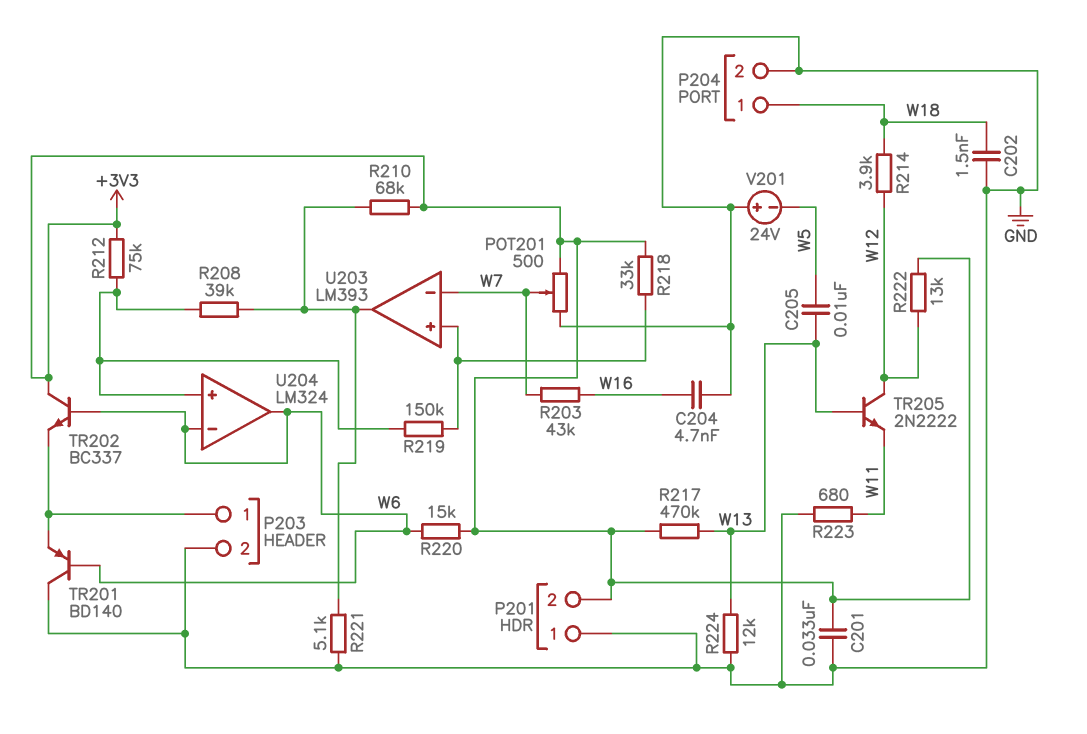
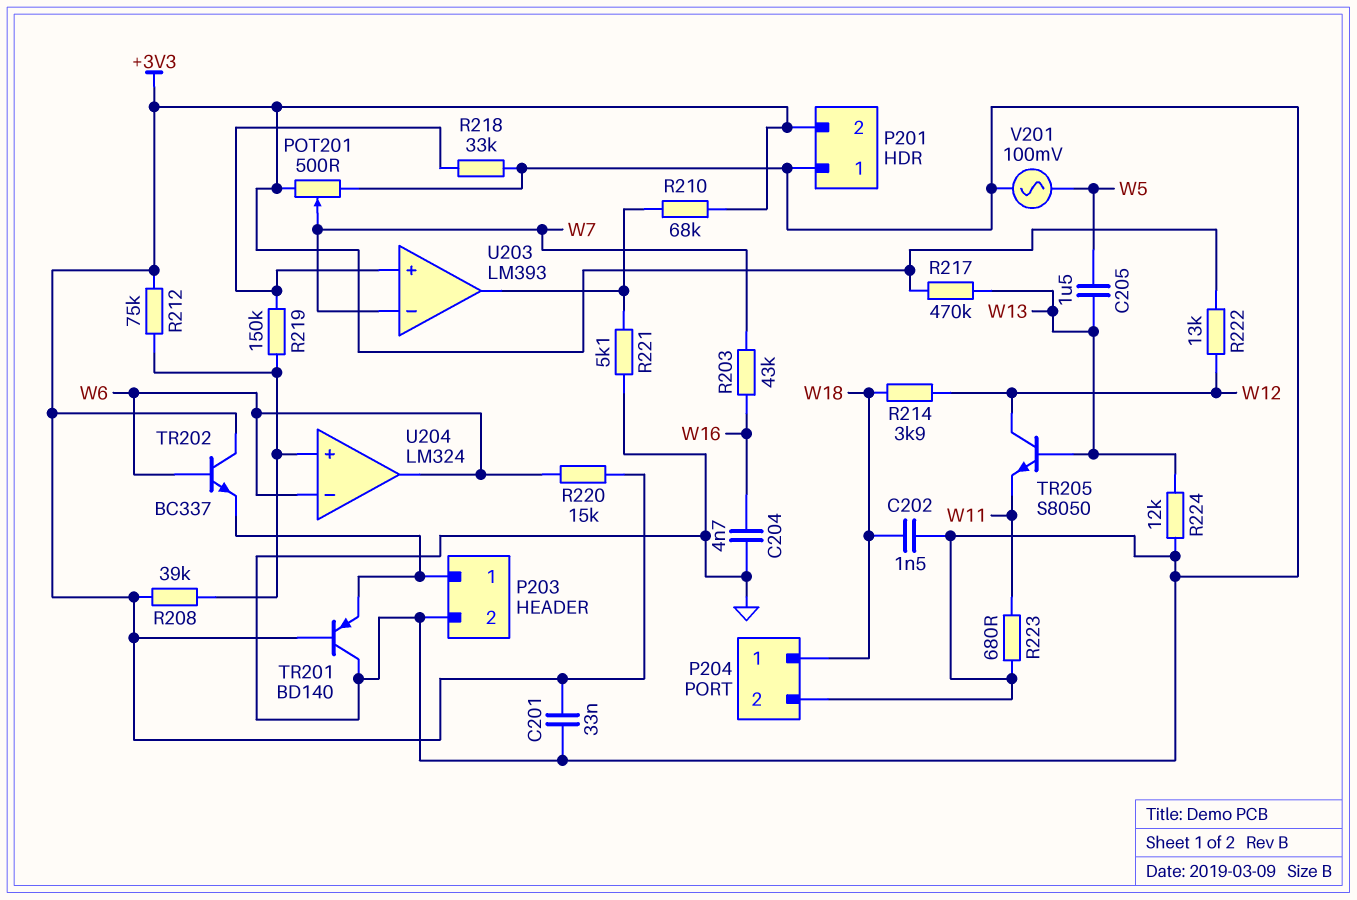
C205: 10nF (W5, W13) -> 1.5uF (W5, W13)
R208: 39k (U203/out, U204/in+) -> 39k (+3V3, U204/in+)
R218: 33k (+3V3, U203/in+) -> 33k (GND, U203/in+)
TR201: PNP BD140 (B W6, C GND, E P203/1) -> PNP BD140 (B +3V3, C GND, E P203/1)
TR205: NPN 2N2222 (B W13, C W12, E W11) -> NPN S8050 (B W13, C W12, E W11)
V201: 24V (plus GND, minus W5) -> AC 100mV (GND, W5)

